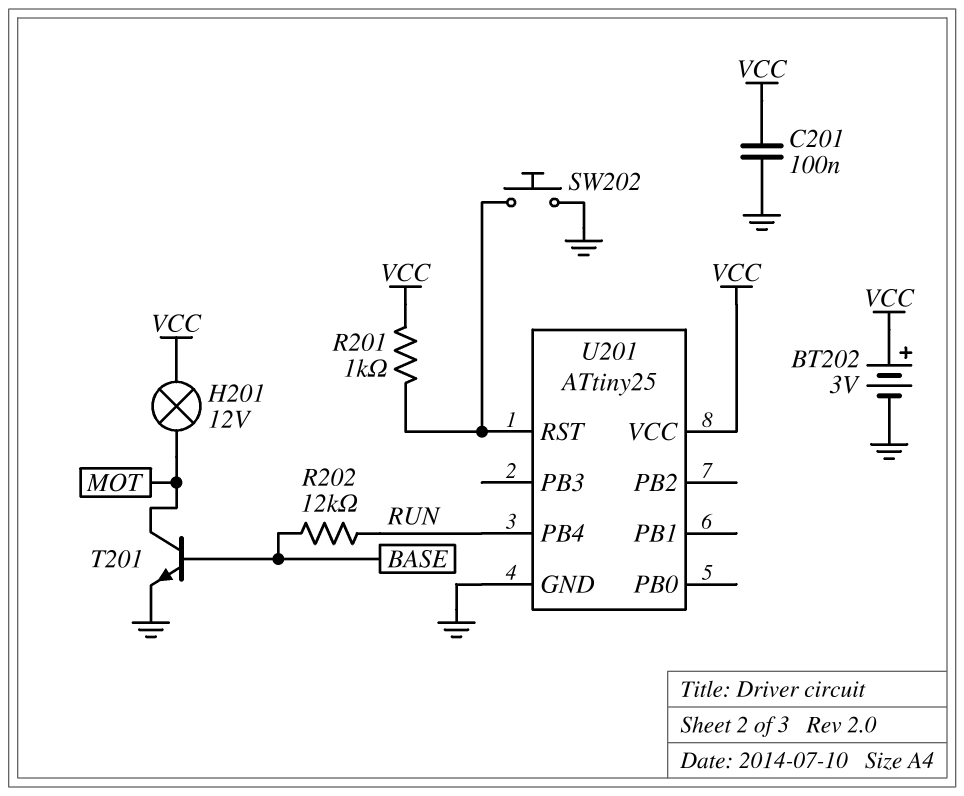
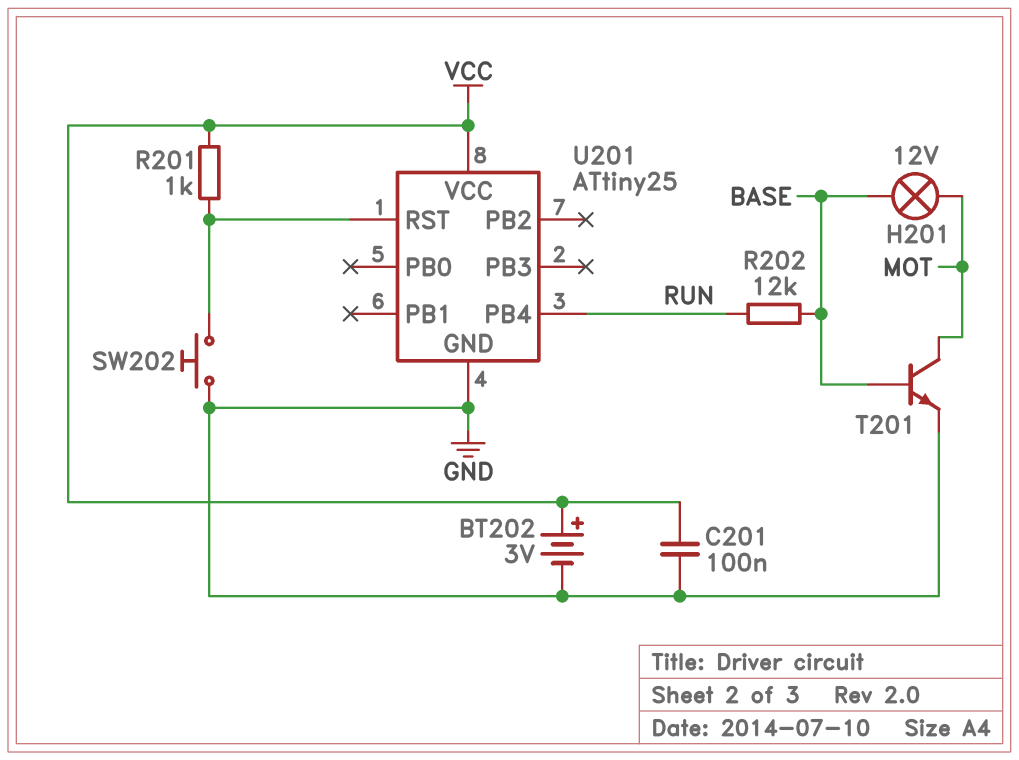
H201: lamp 12V (MOT, VCC) -> lamp 12V (BASE, MOT)

